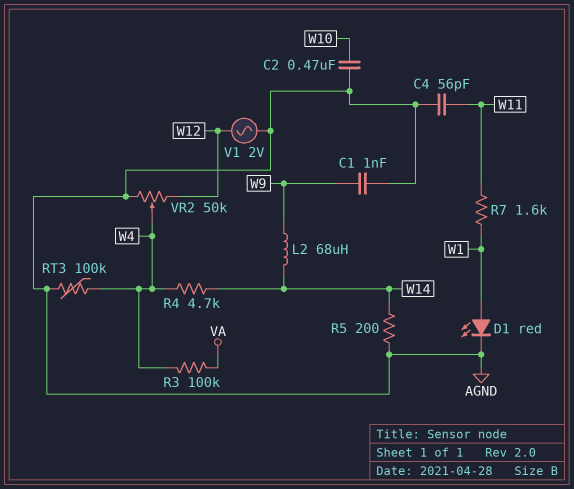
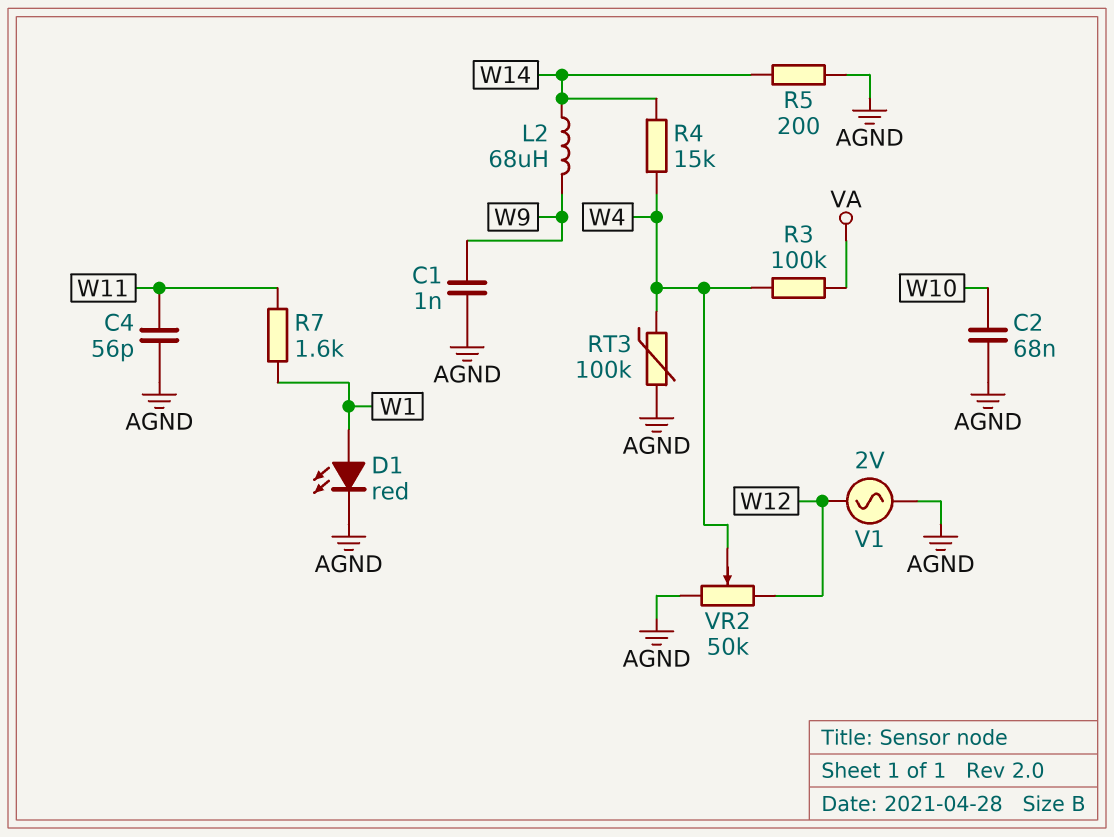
C2: 470nF (AGND, W10) -> 68nF (AGND, W10)
R4: 4.7k (W4, W14) -> 15k (W4, W14)

